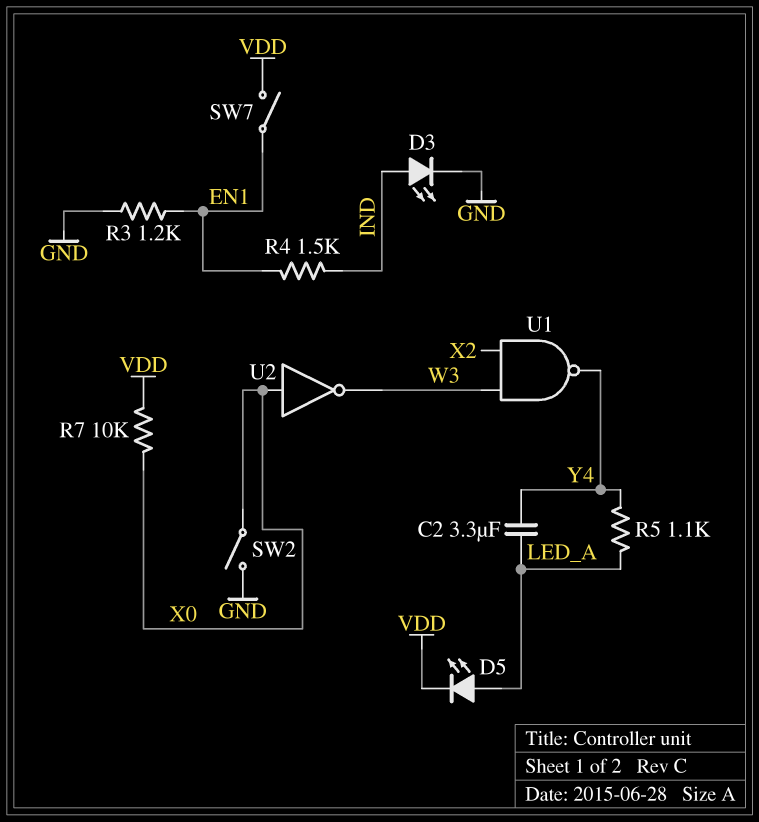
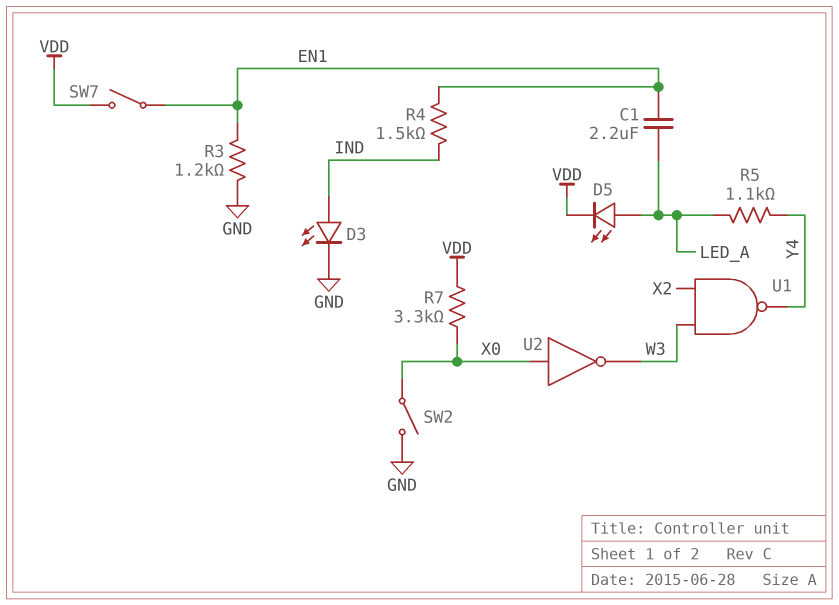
C1: none -> 2.2uF (EN1, LED_A)
C2: 3.3uF (LED_A, Y4) -> none
R7: 10k (VDD, X0) -> 3.3k (VDD, X0)

